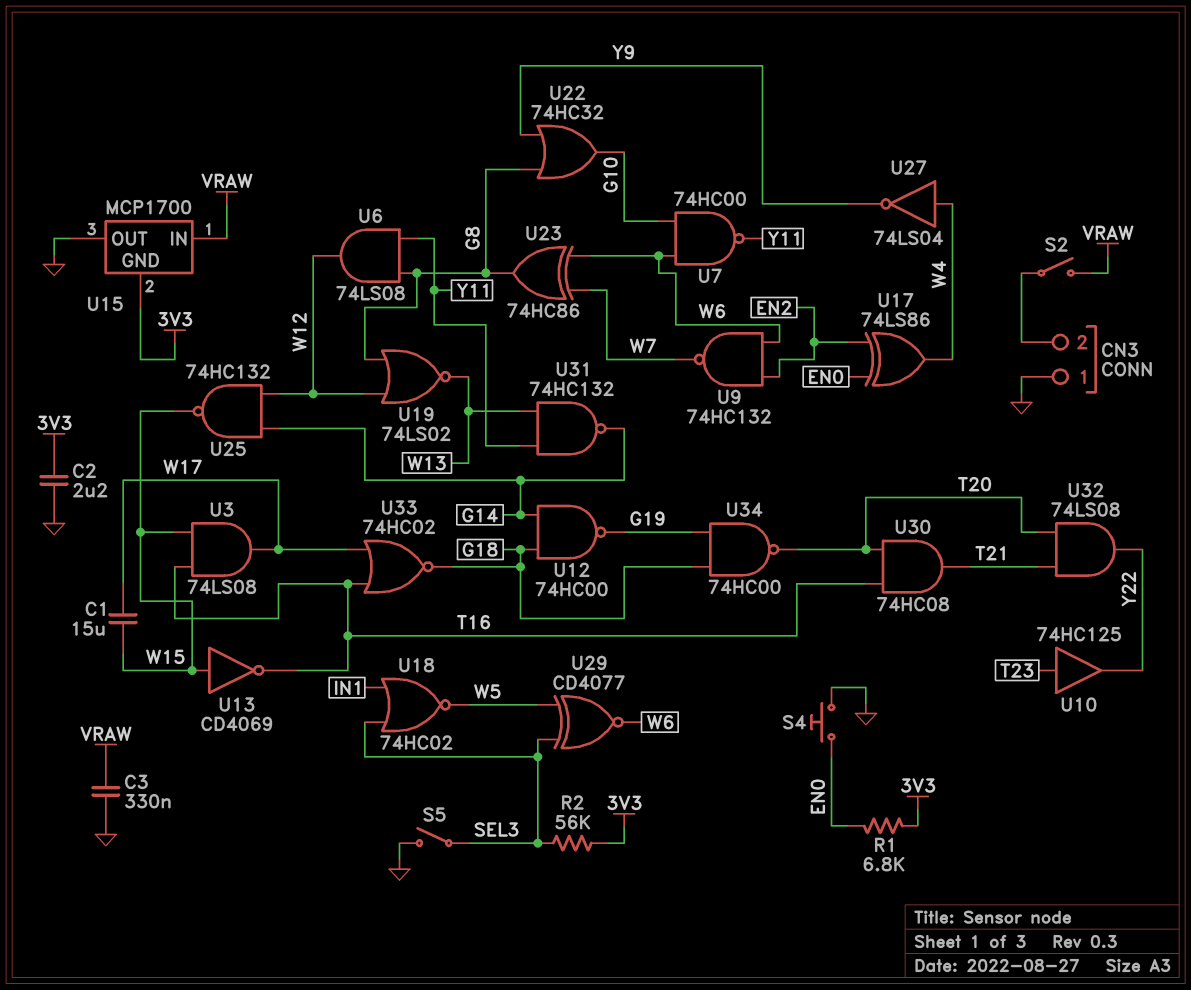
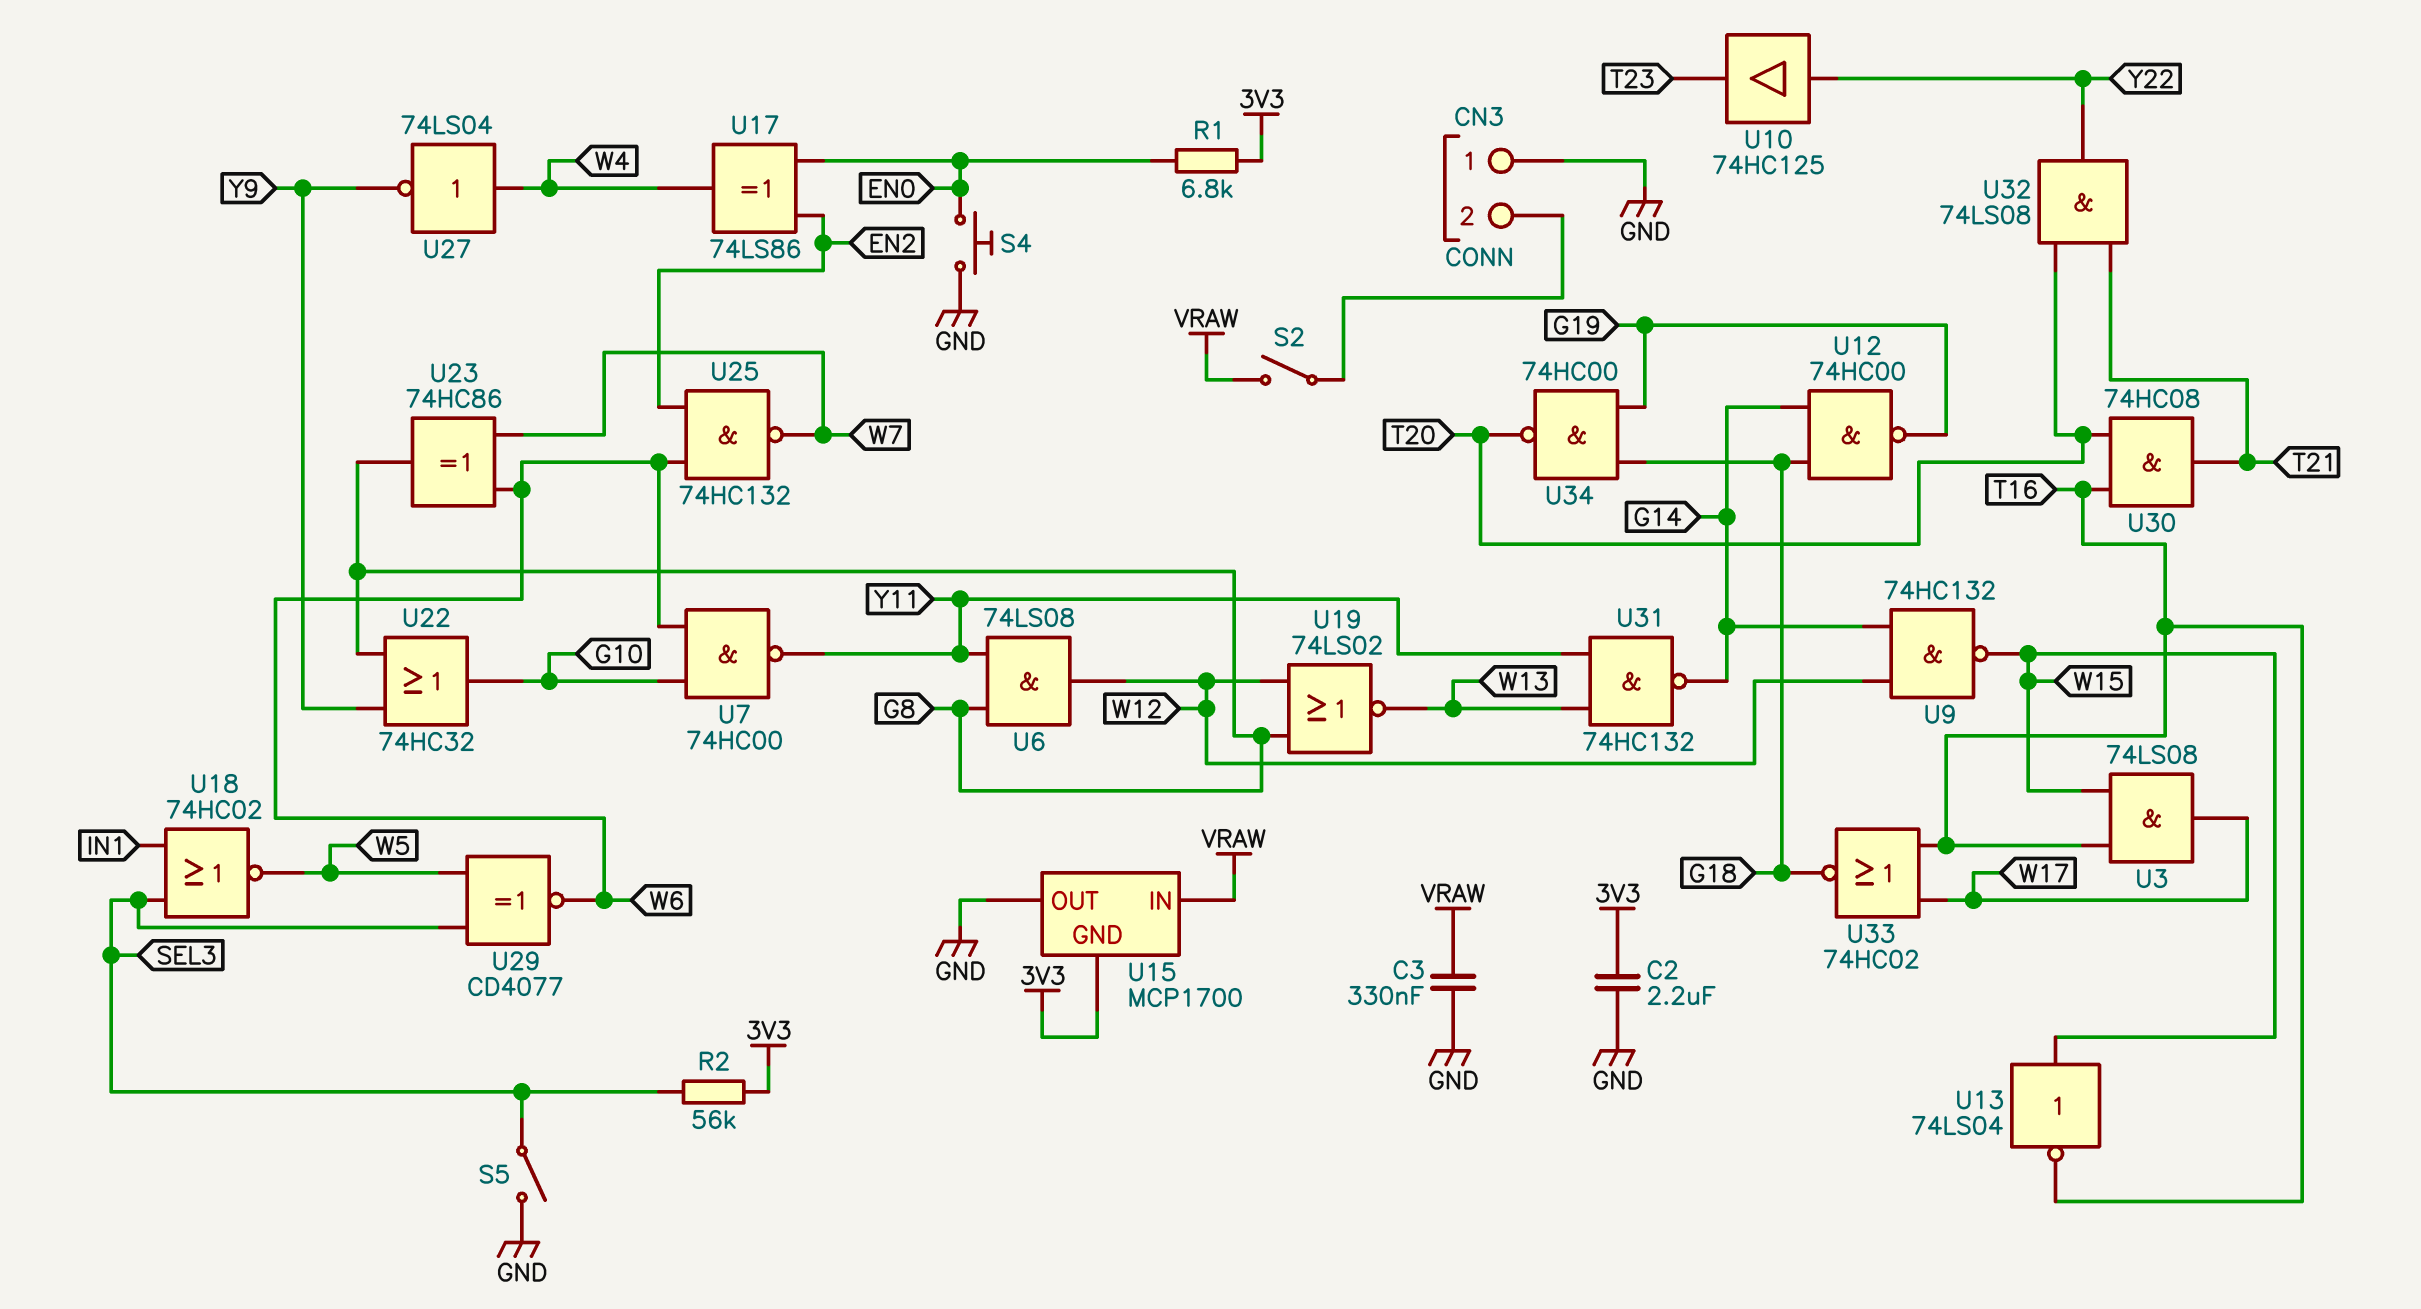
C1: 15uF (W15, W17) -> none
U9: NAND 74HC132 (in EN2, in W6, out W7) -> NAND 74HC132 (in G14, in W12, out W15)
U10: buffer 74HC125 (in T23, out Y22) -> buffer 74HC125 (in Y22, out T23)
U13: NOT CD4069 (in W15, out T16) -> NOT 74LS04 (in W15, out T16)
U25: NAND 74HC132 (in G14, in W12, out W15) -> NAND 74HC132 (in EN2, in W6, out W7)

